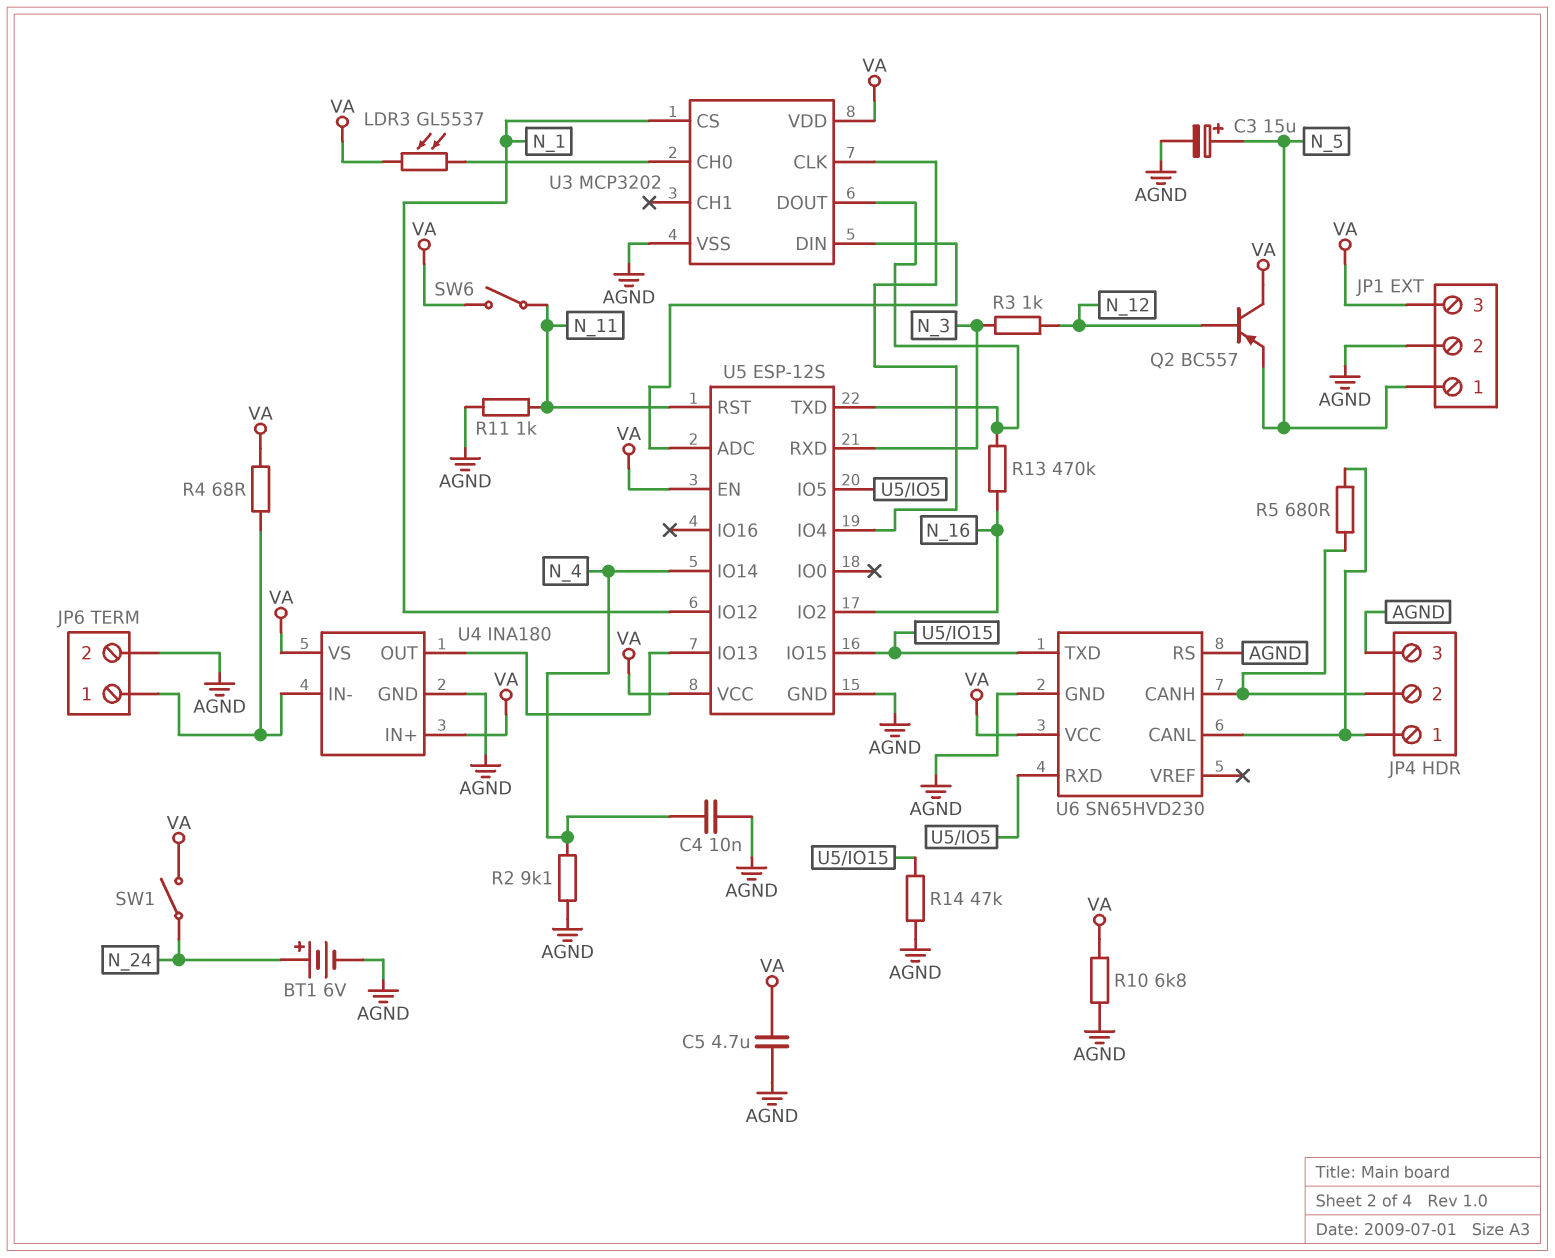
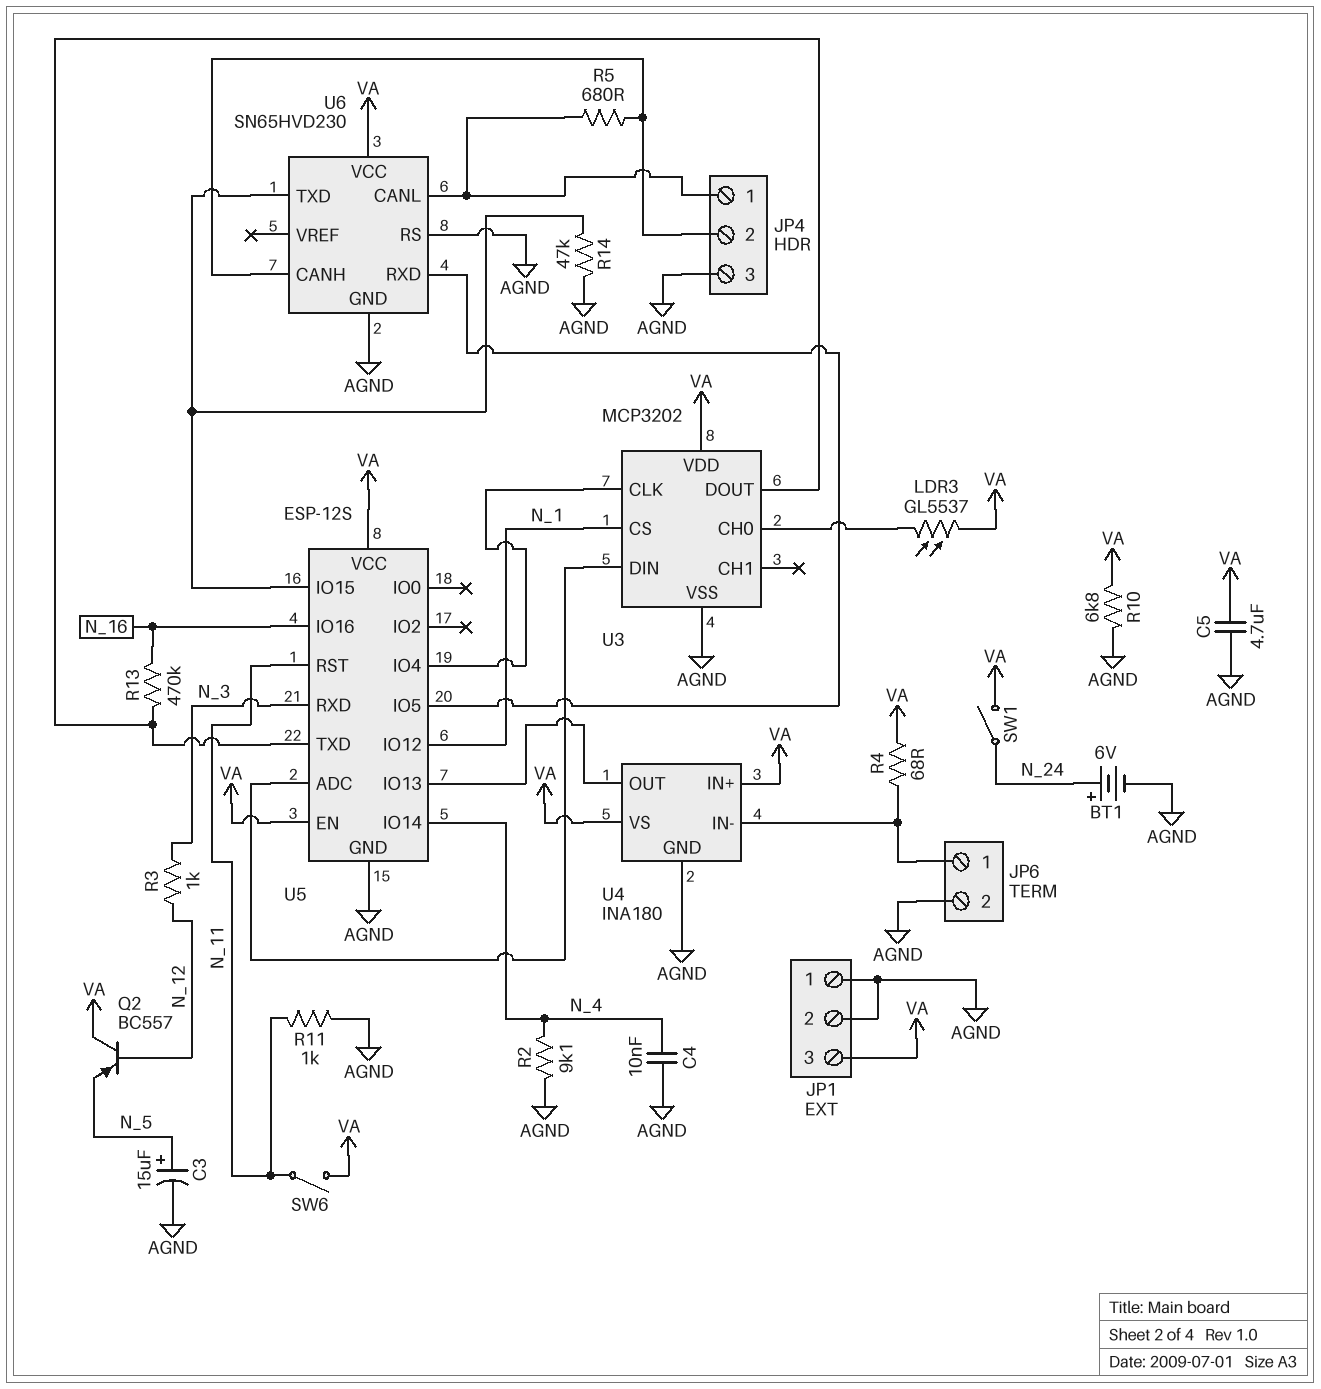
JP1 pin 1: N_5 -> AGND
U5 pin IO2: N_16 -> none
U5 pin IO16: none -> N_16

